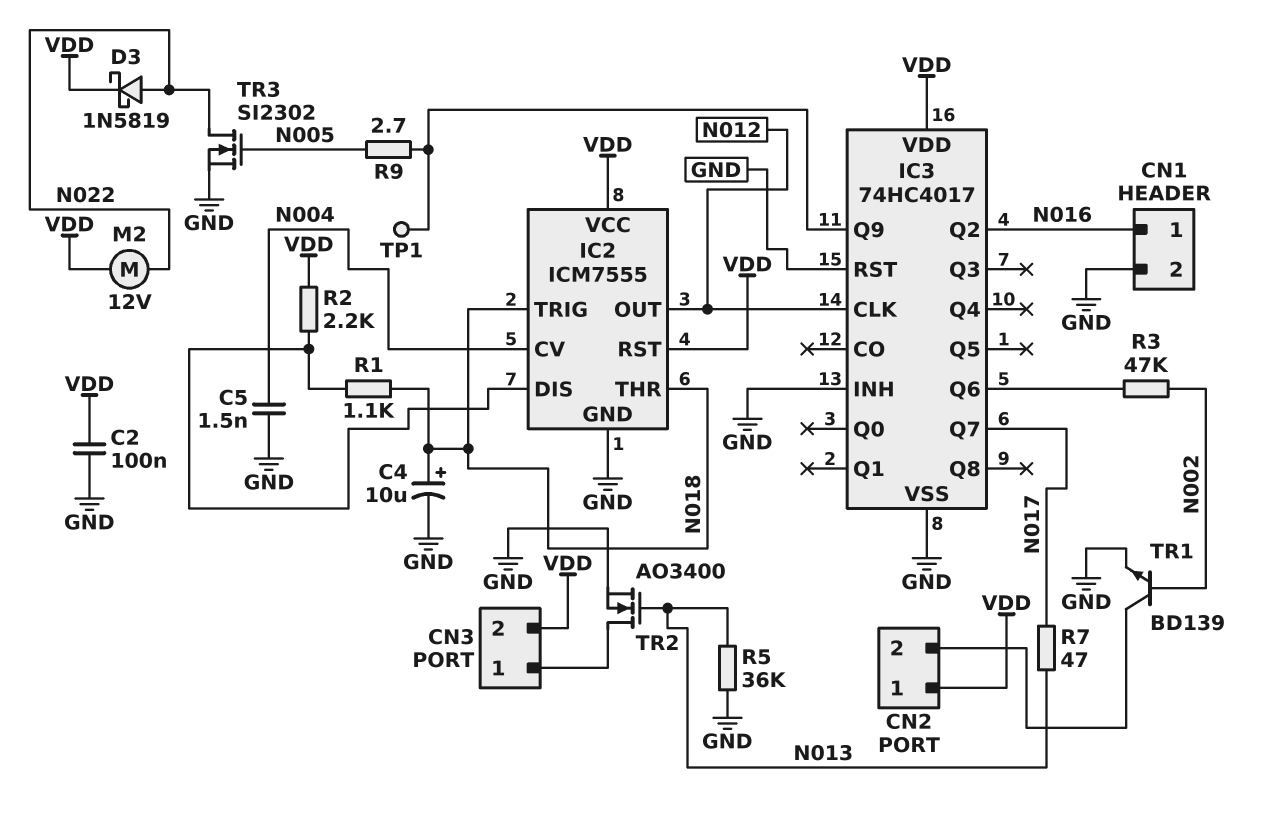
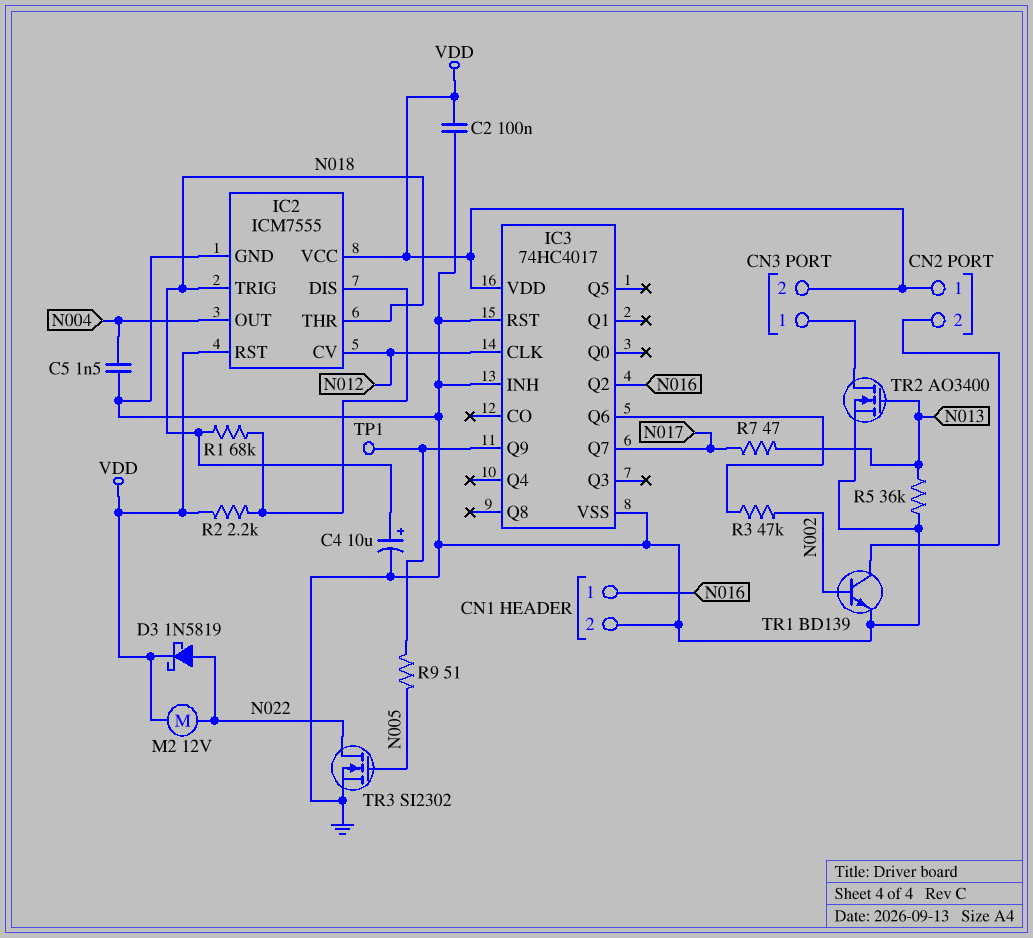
IC2 pin CV: N004 -> N012
IC2 pin OUT: N012 -> N004
R1: 1.1k (IC2/DIS, N018) -> 68k (IC2/DIS, N018)
R9: 2.7 (IC3/Q9, N005) -> 51 (IC3/Q9, N005)

